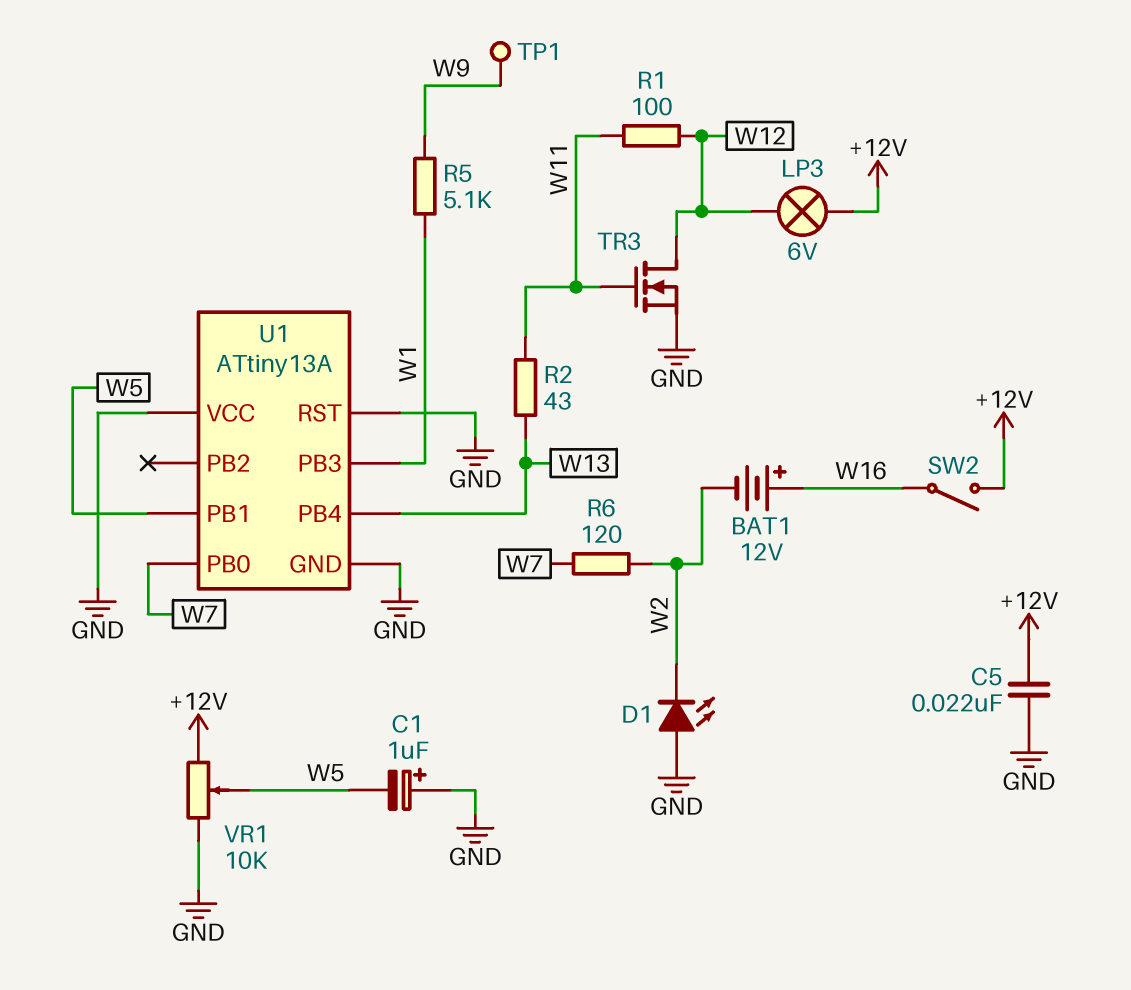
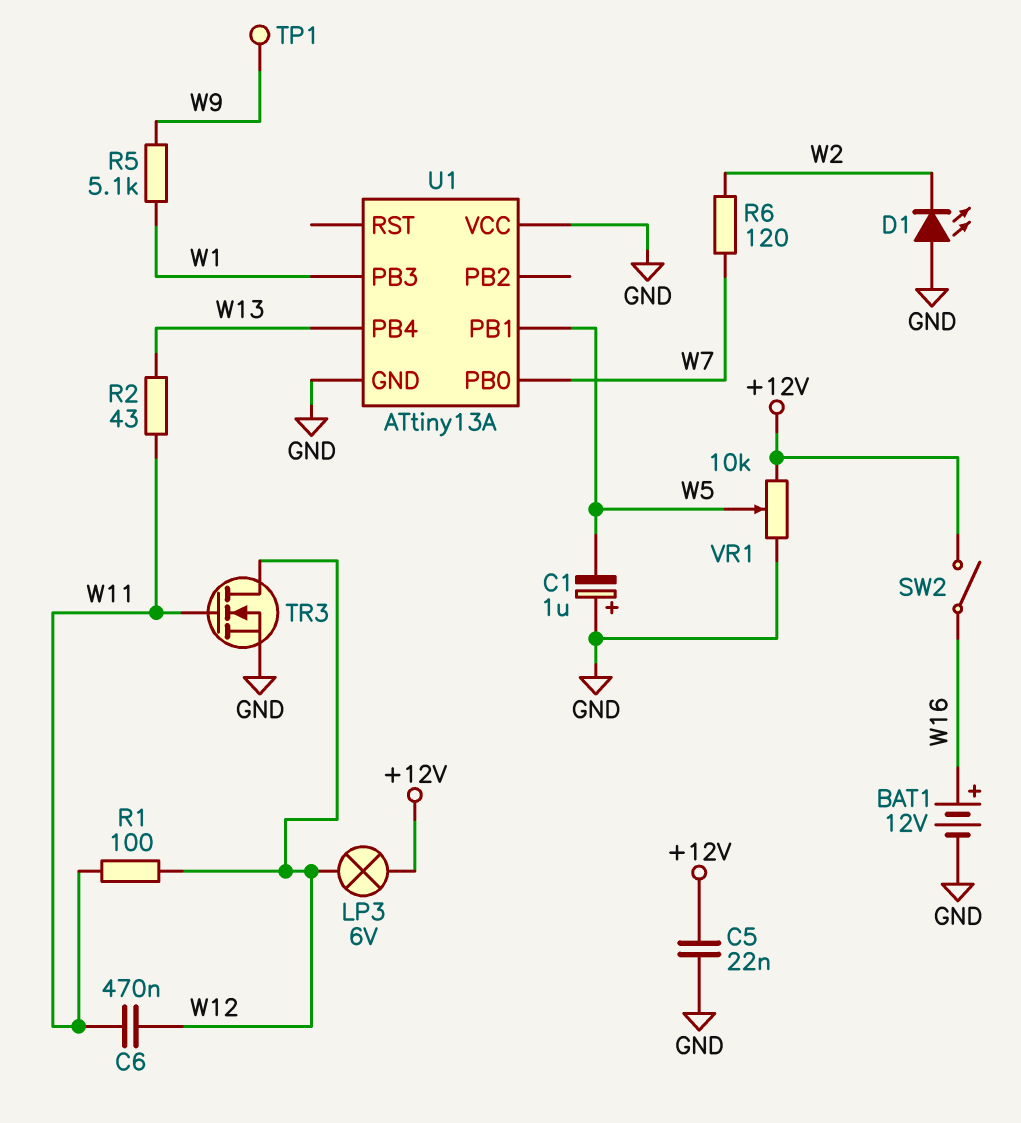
BAT1: 12V (plus W16, minus W2) -> 12V (plus W16, minus GND)
C6: none -> 470nF (W11, W12)
U1 pin RST: GND -> none

